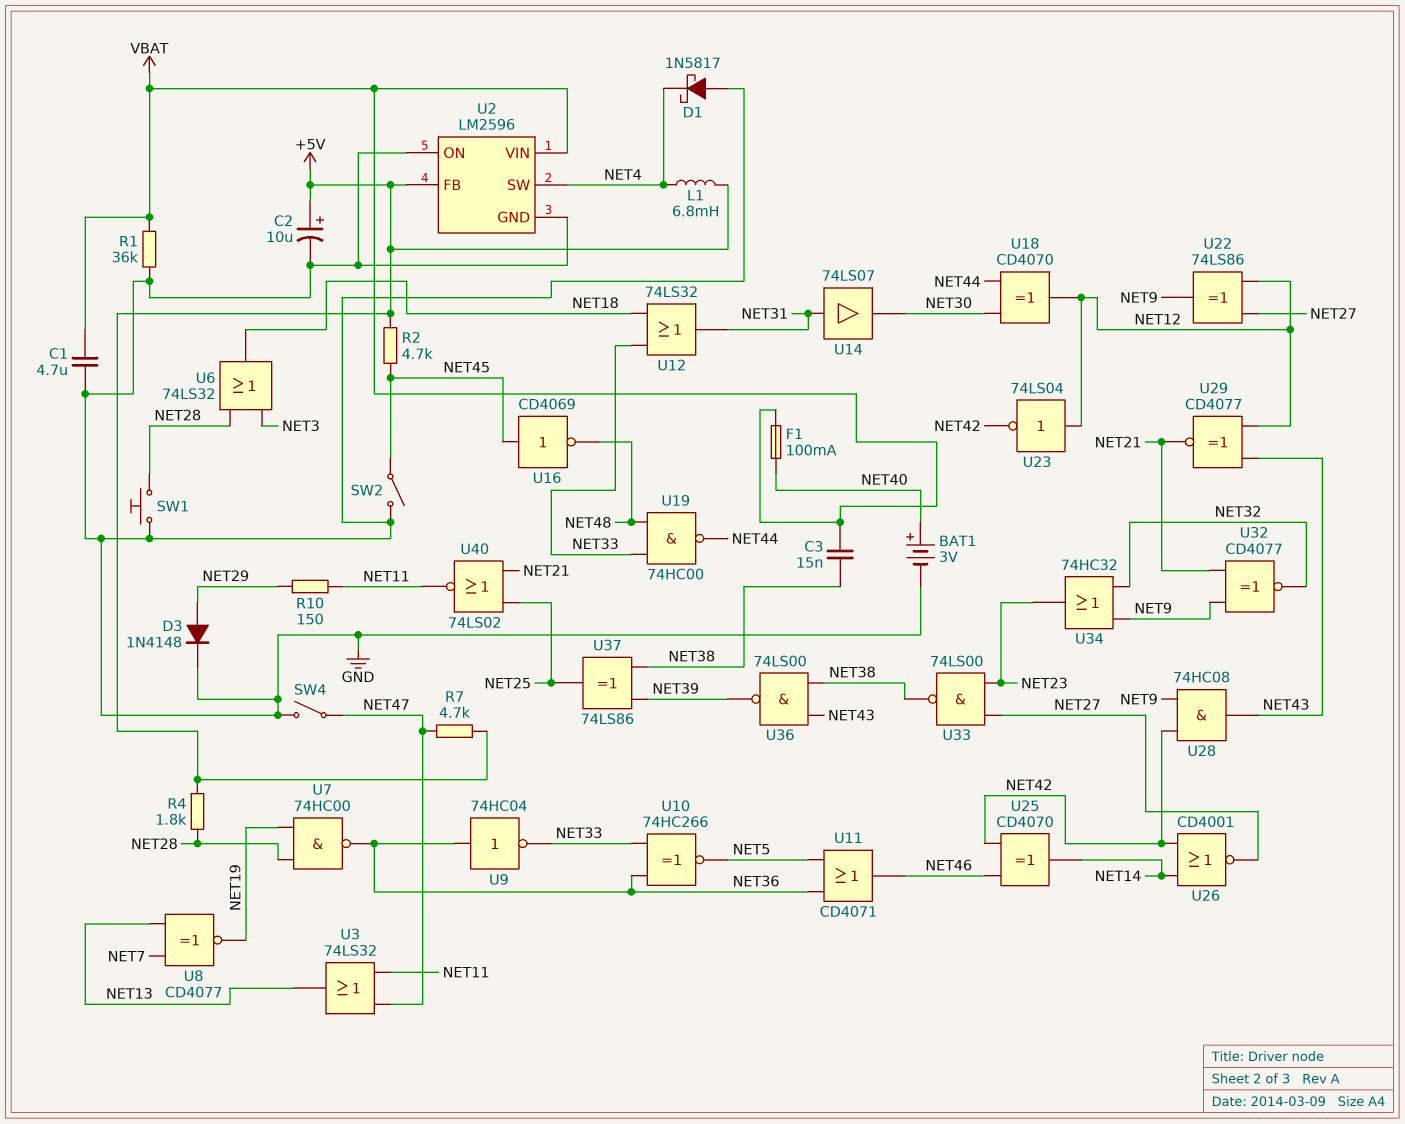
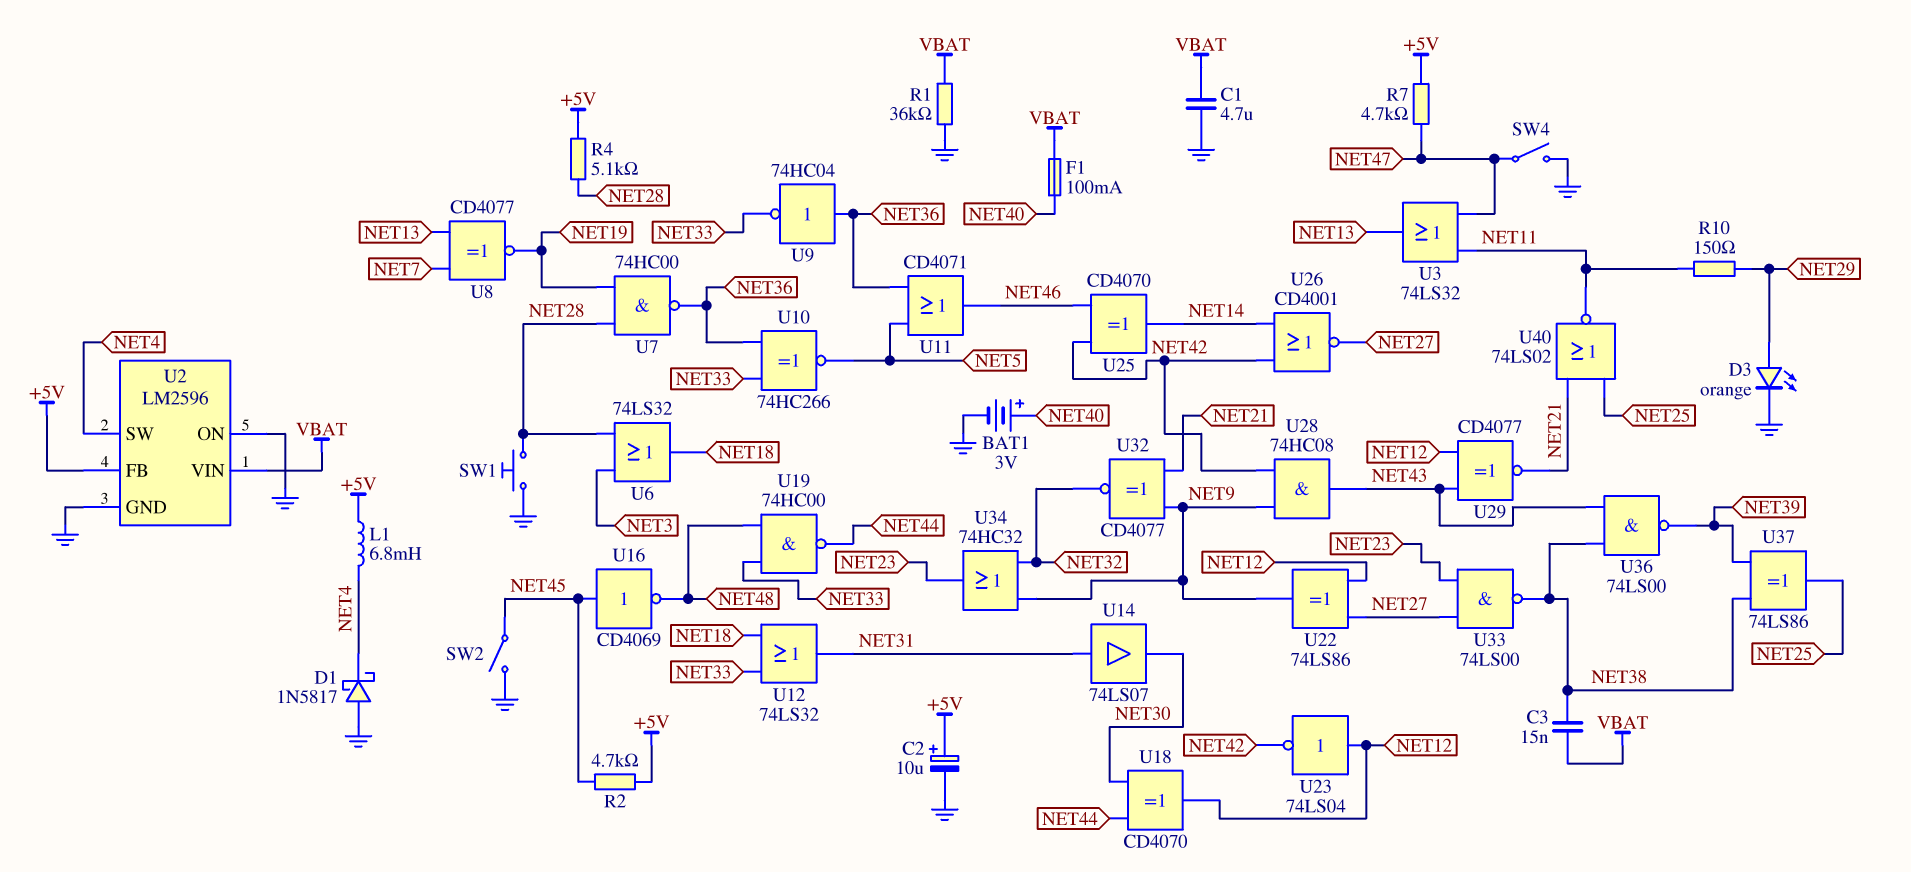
D3: diode 1N4148 (A NET29, K GND) -> LED orange (A NET29, K GND)
R4: 1.8k (+5V, NET28) -> 5.1k (+5V, NET28)

